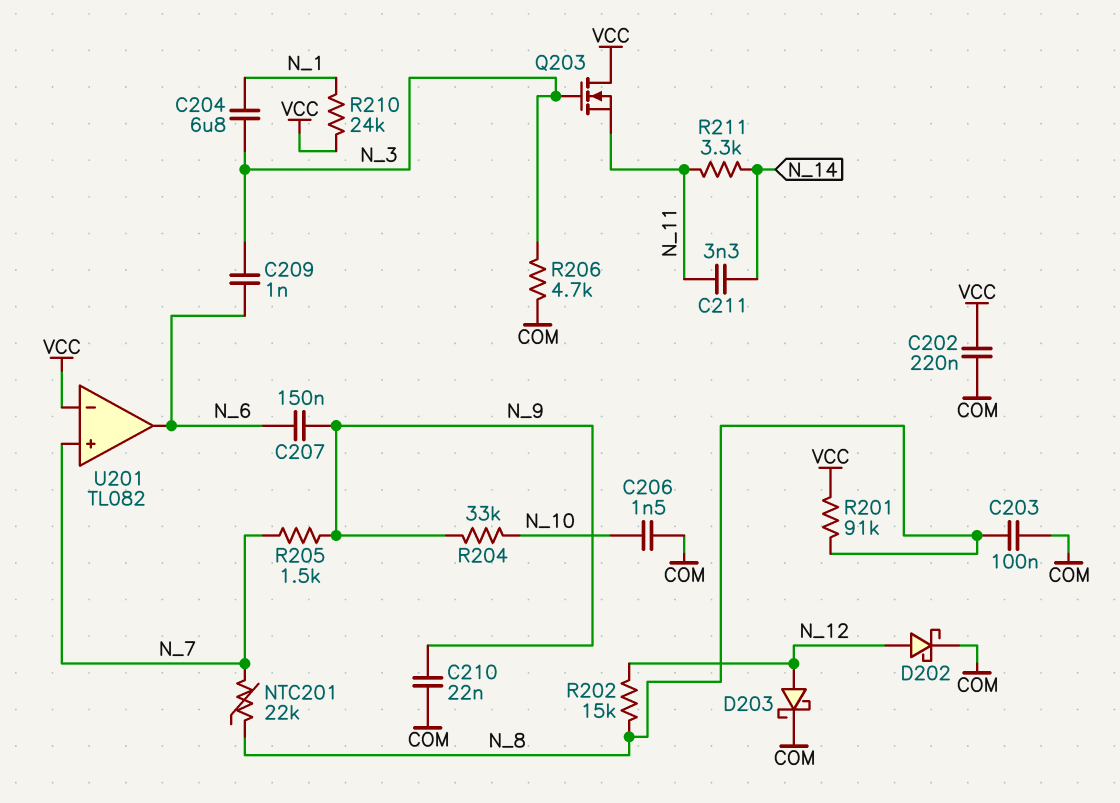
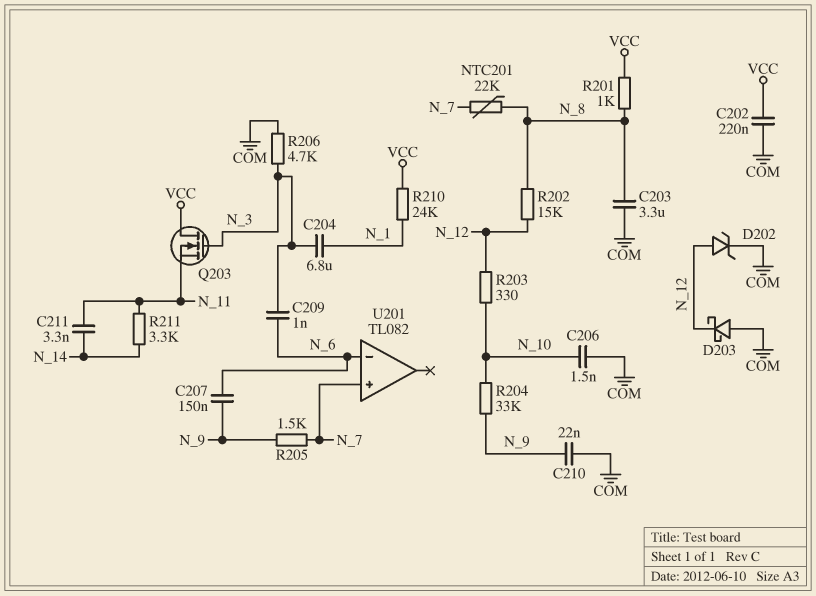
C203: 100nF (COM, N_8) -> 3.3uF (COM, N_8)
D202: schottky (A N_12, K COM) -> zener (A N_12, K COM)
D203: schottky (A N_12, K COM) -> schottky (A COM, K N_12)
R201: 91k (N_8, VCC) -> 1k (N_8, VCC)
R203: none -> 330 (N_10, N_12)
U201 pin in-: VCC -> N_6
U201 pin out: N_6 -> none

